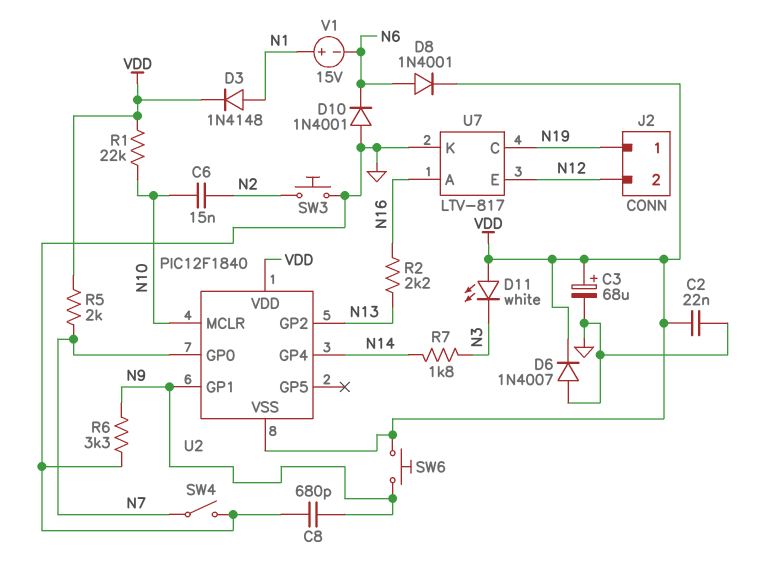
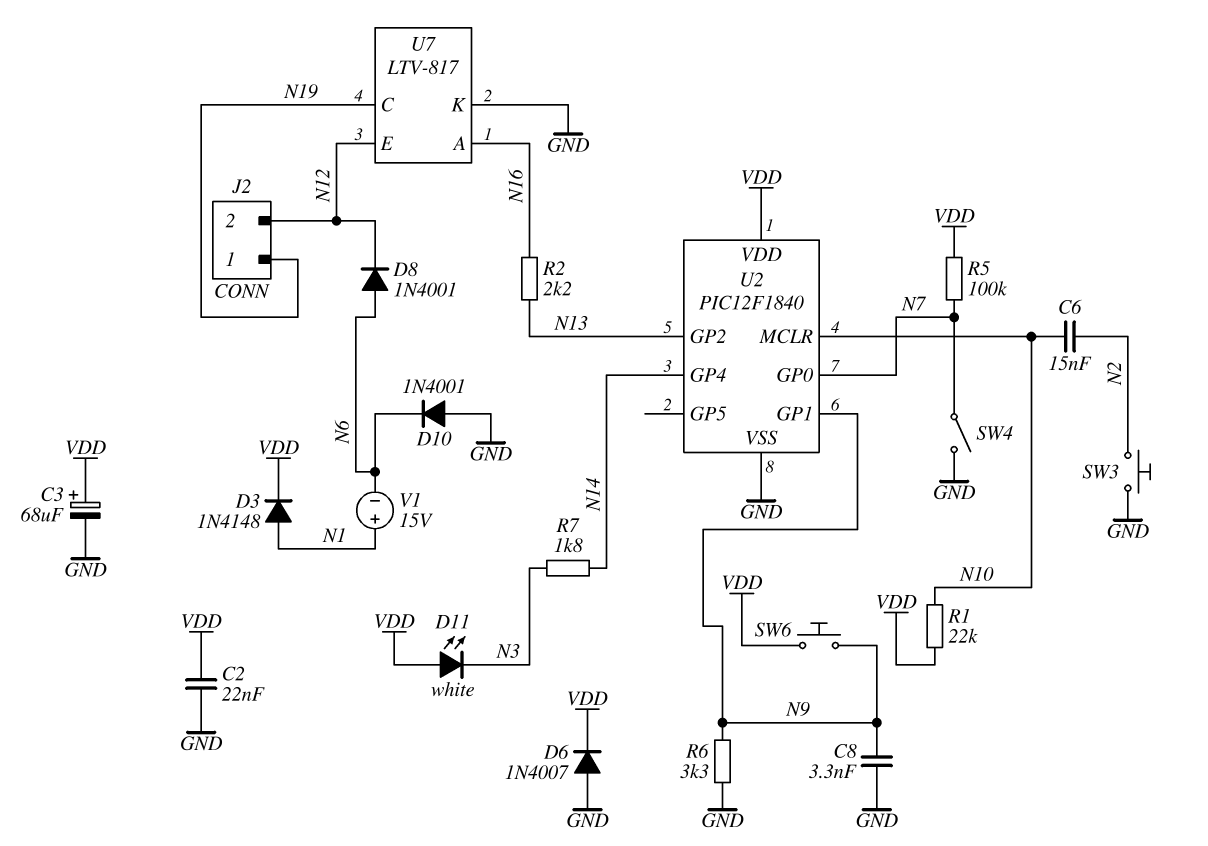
C8: 680pF (GND, N9) -> 3.3nF (GND, N9)
D8: diode 1N4001 (A N6, K VDD) -> diode 1N4001 (A N6, K N12)
R5: 2k (N7, VDD) -> 100k (N7, VDD)
U2 pin VSS: VDD -> GND

